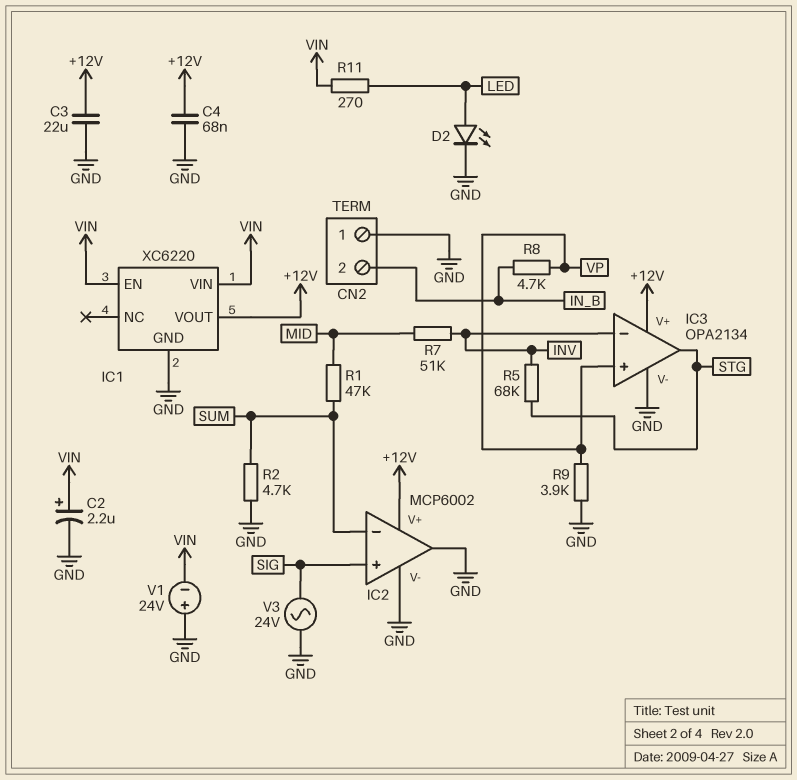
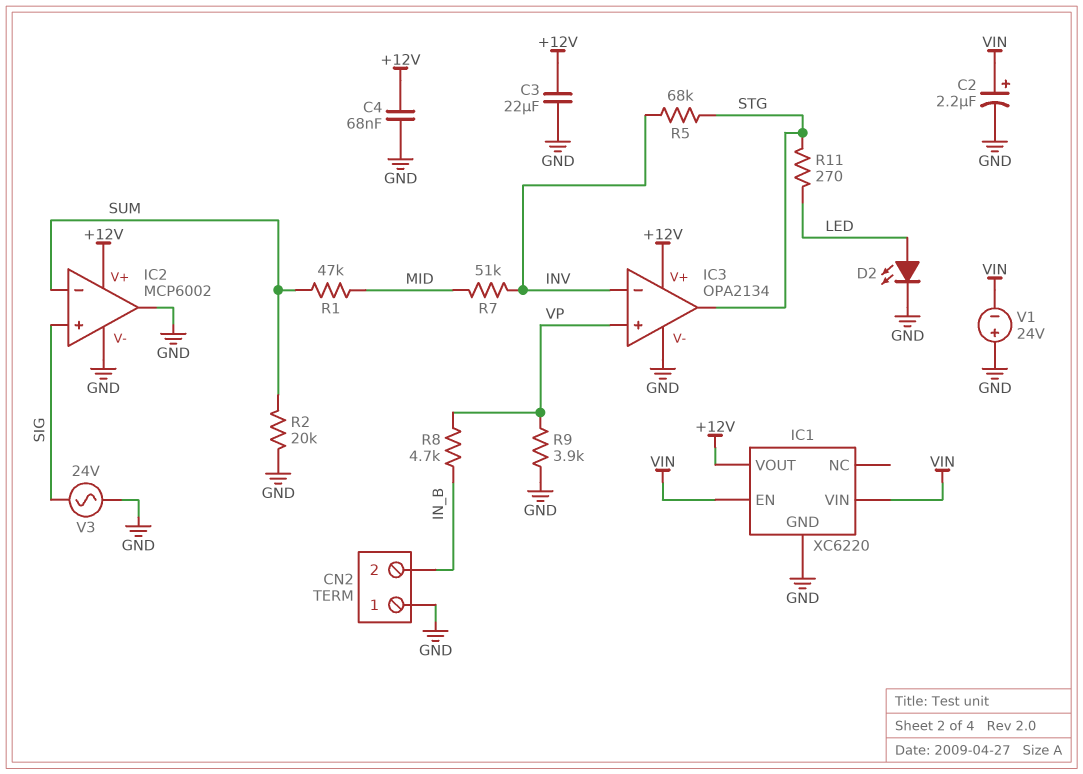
R2: 4.7k (GND, SUM) -> 20k (GND, SUM)
R11: 270 (LED, VIN) -> 270 (LED, STG)

